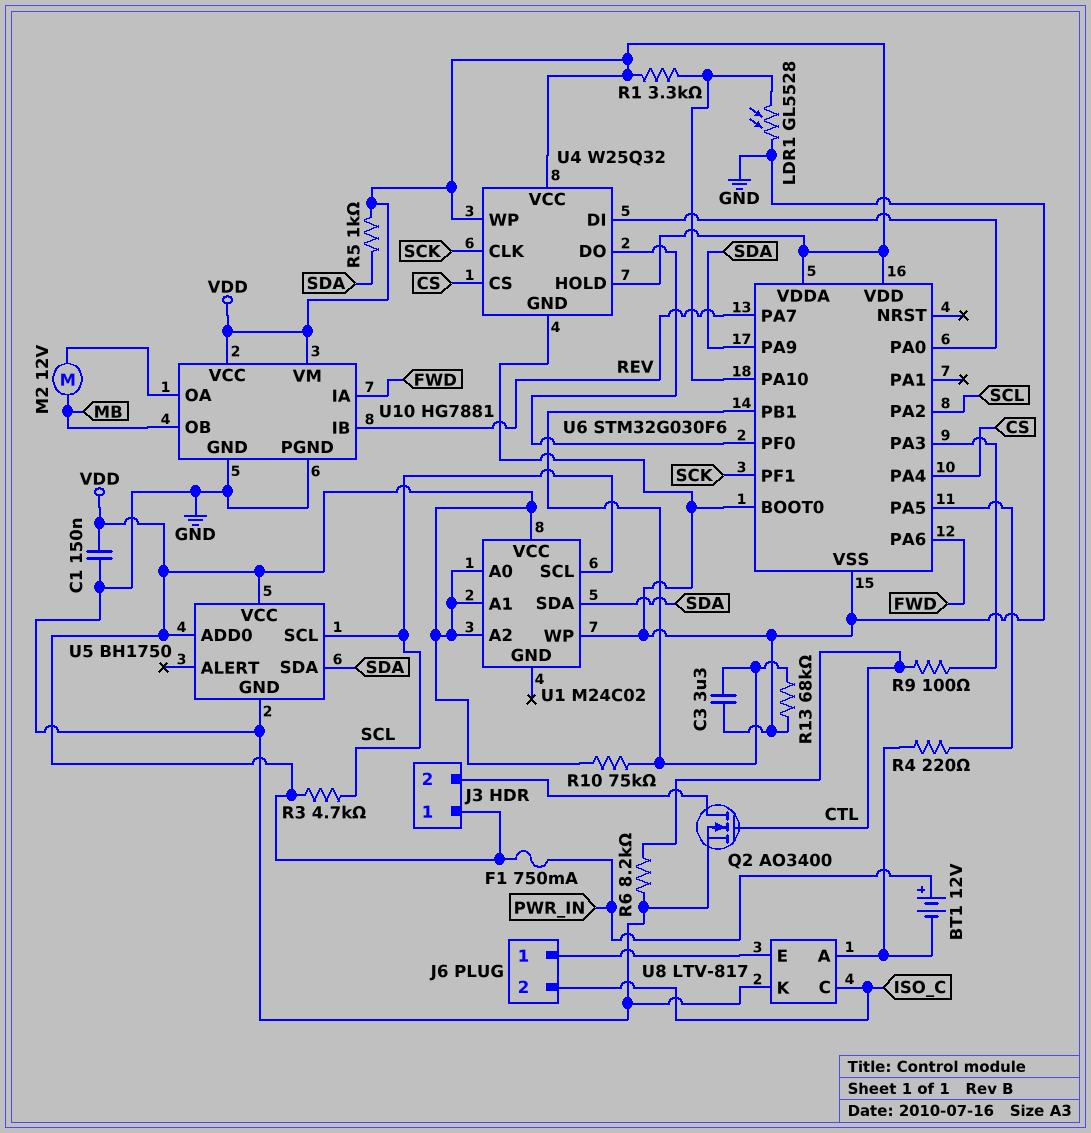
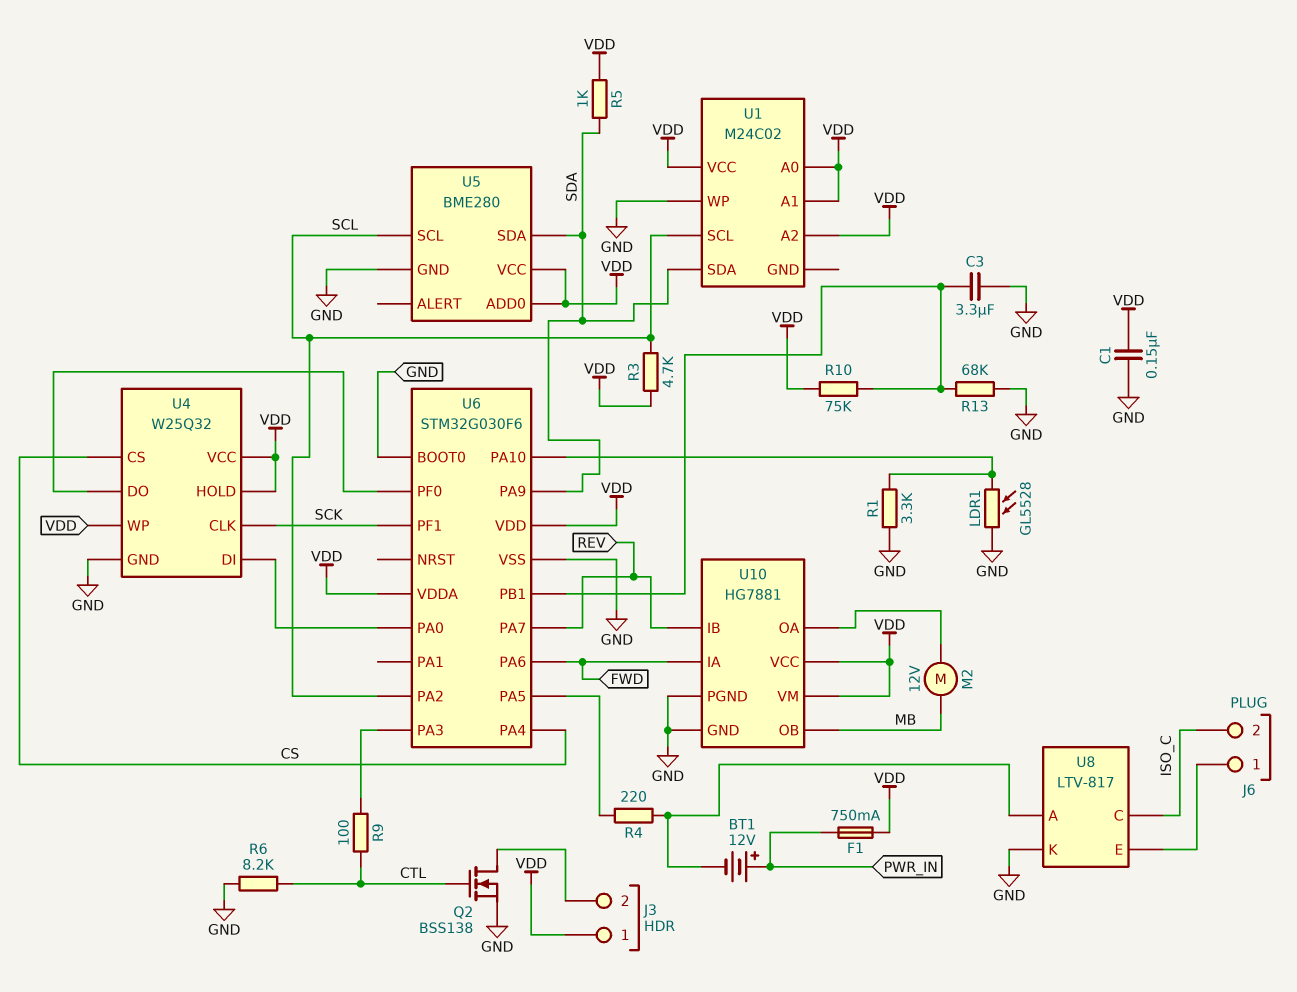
Q2: NMOS AO3400 (G CTL, D J3/2, S GND) -> NMOS BSS138 (G CTL, D J3/2, S GND)
R1: 3.3k (U6/PA10, VDD) -> 3.3k (GND, U6/PA10)
U5: BH1750 -> BME280

